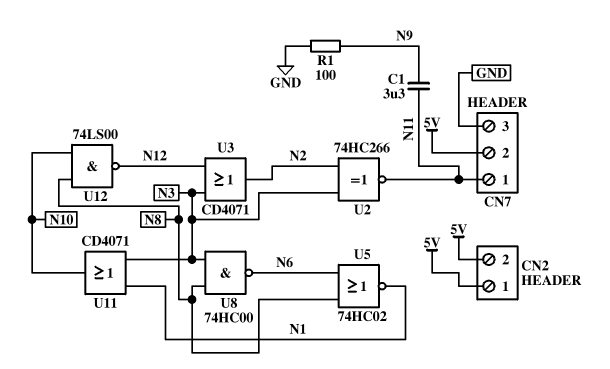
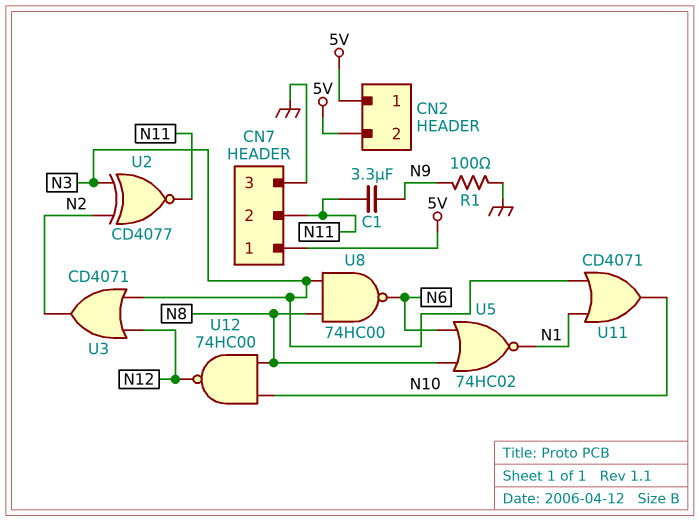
CN7 pin 1: N11 -> 5V
CN7 pin 2: 5V -> N11
U2: XNOR 74HC266 (in N2, in N3, out N11) -> XNOR CD4077 (in N2, in N3, out N11)
U12: NAND 74LS00 (in N8, in N10, out N12) -> NAND 74HC00 (in N8, in N10, out N12)

